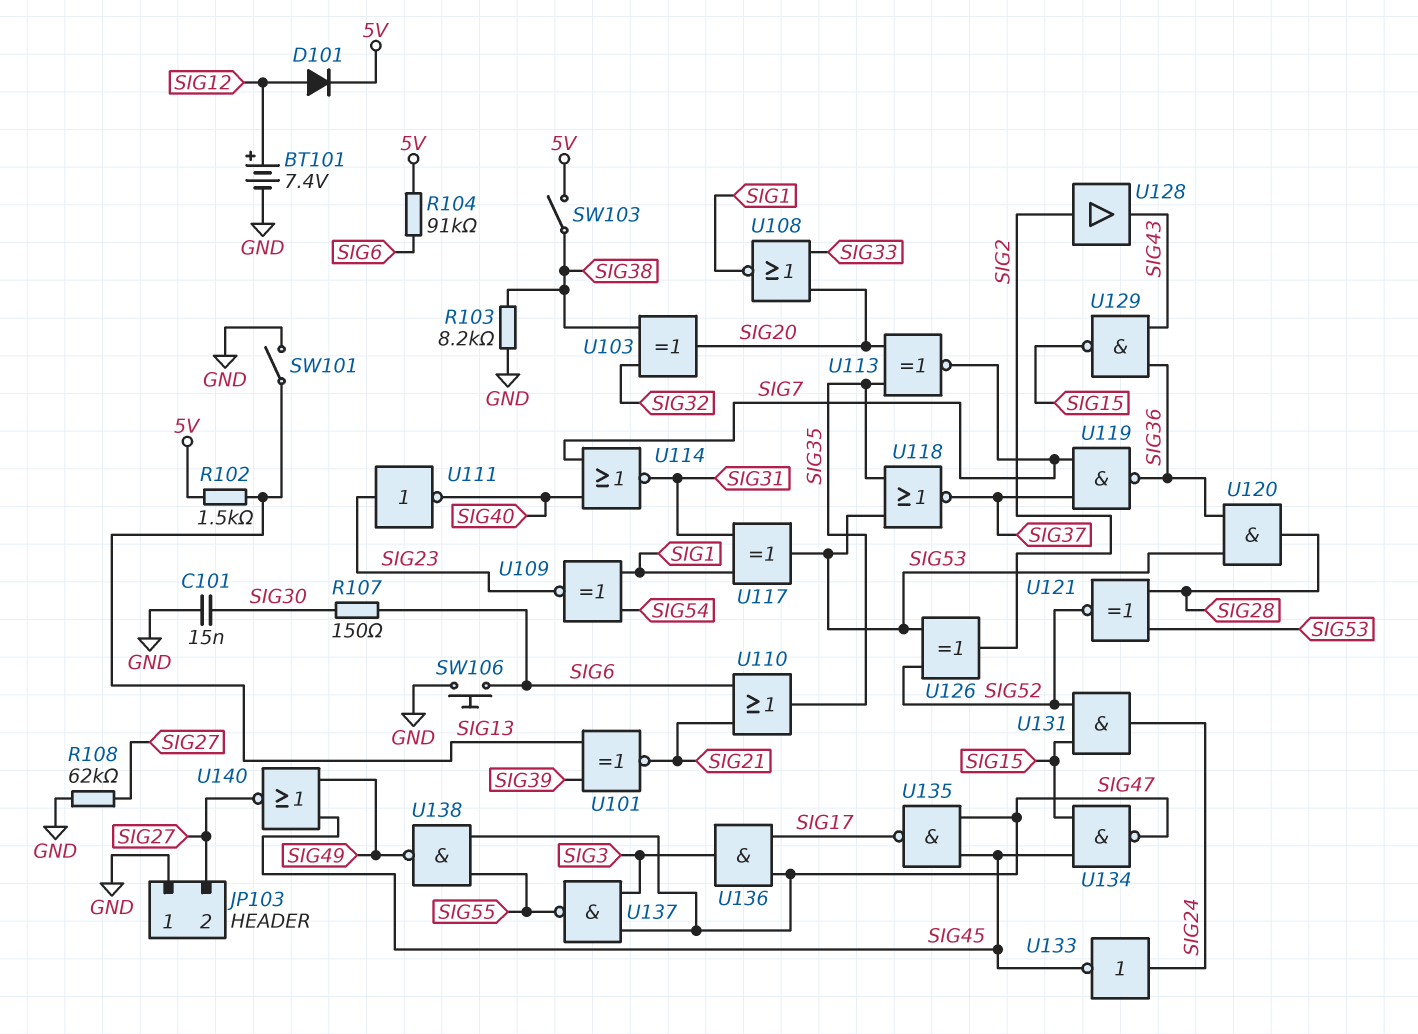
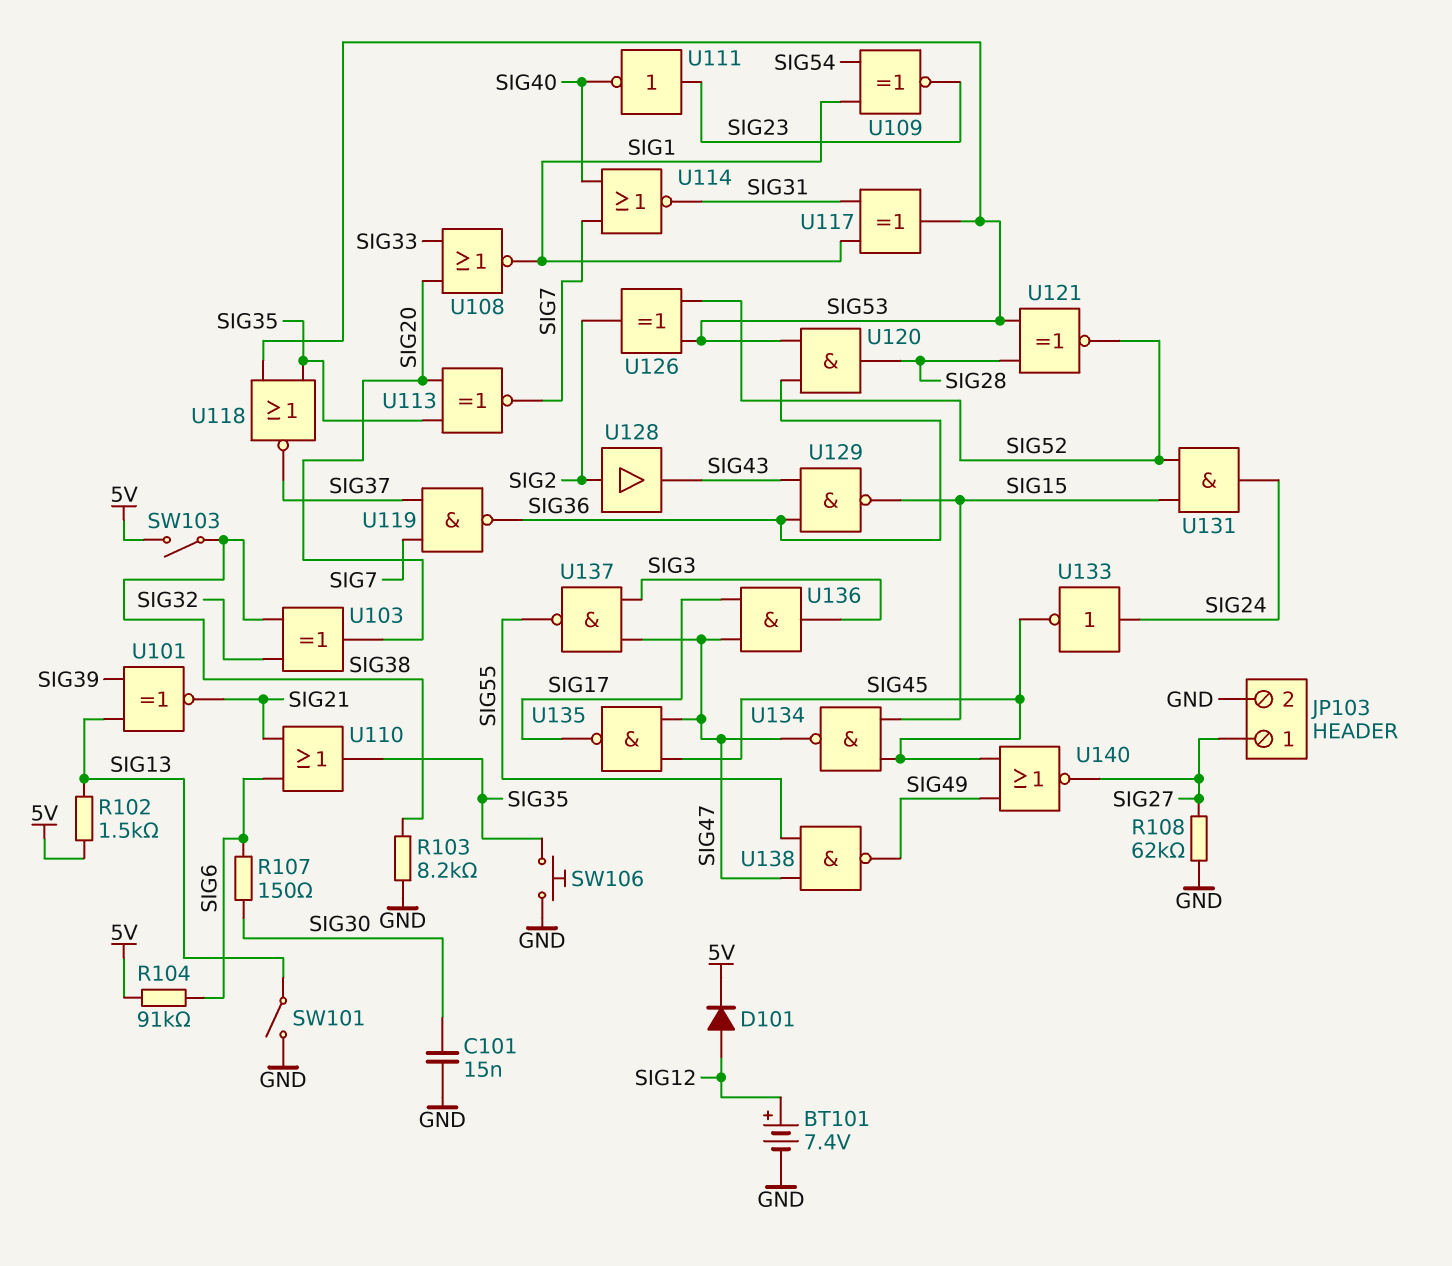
JP103 pin 1: GND -> SIG27
JP103 pin 2: SIG27 -> GND
SW106: button (GND, SIG6) -> button (GND, SIG35)

